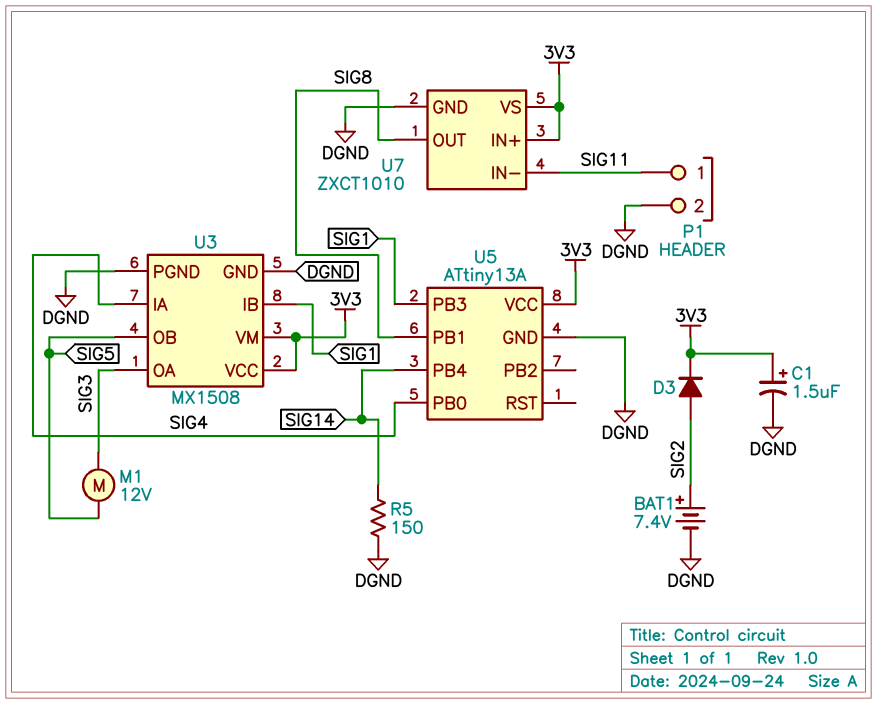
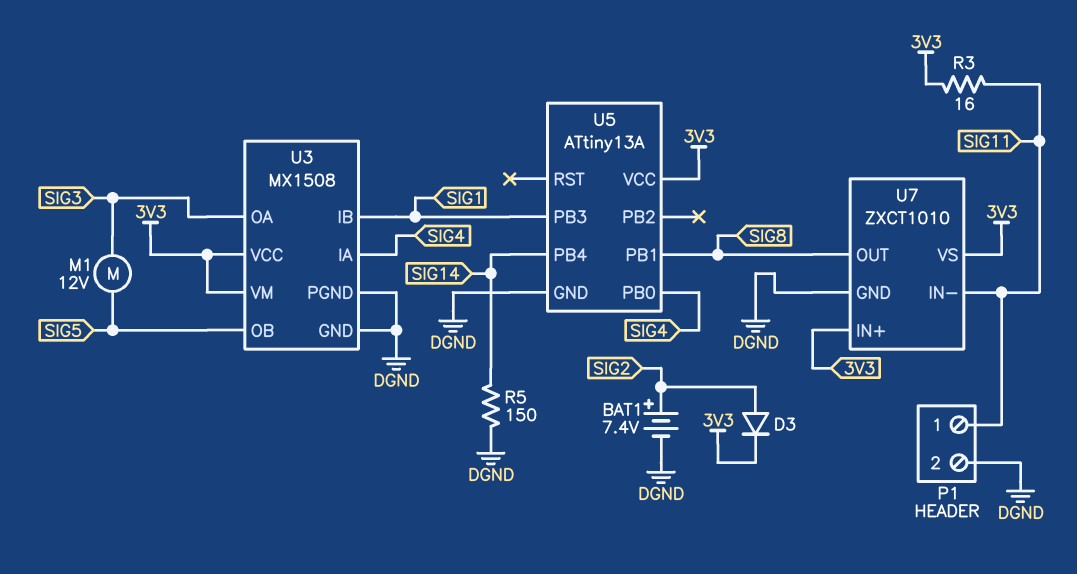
C1: 1.5uF (plus 3V3, minus DGND) -> none
R3: none -> 16 (3V3, SIG11)

